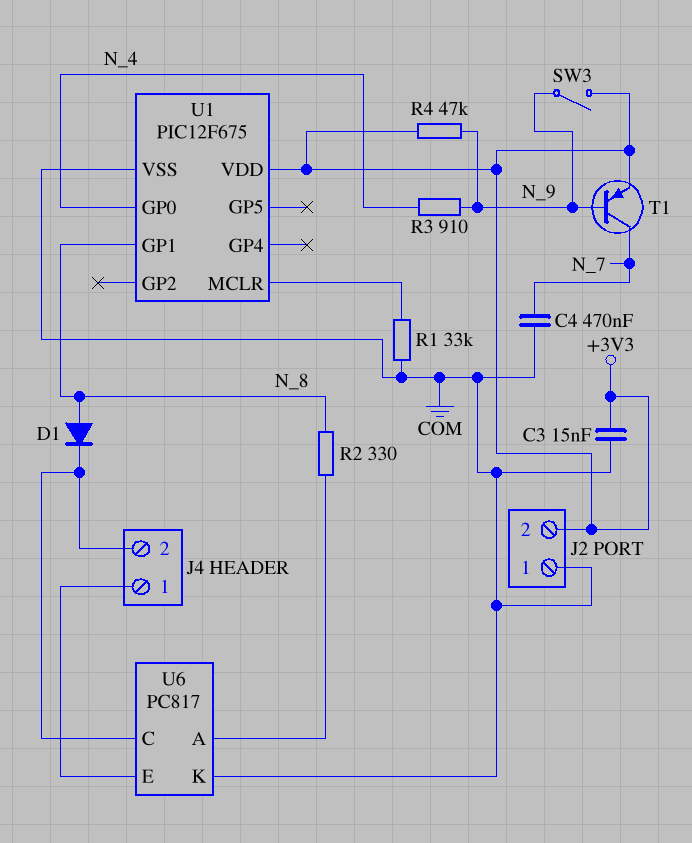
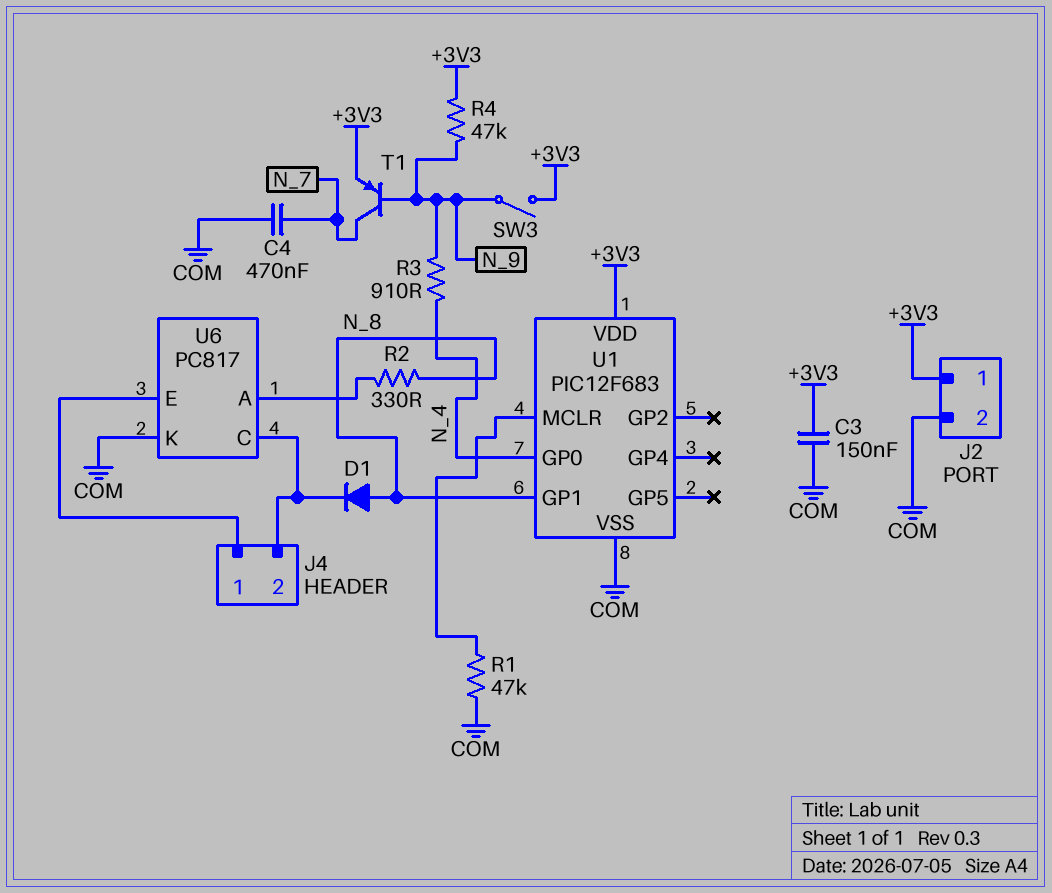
C3: 15nF (+3V3, COM) -> 150nF (+3V3, COM)
J2 pin 1: COM -> +3V3
J2 pin 2: +3V3 -> COM
R1: 33k (COM, U1/MCLR) -> 47k (COM, U1/MCLR)
U1: PIC12F675 -> PIC12F683

